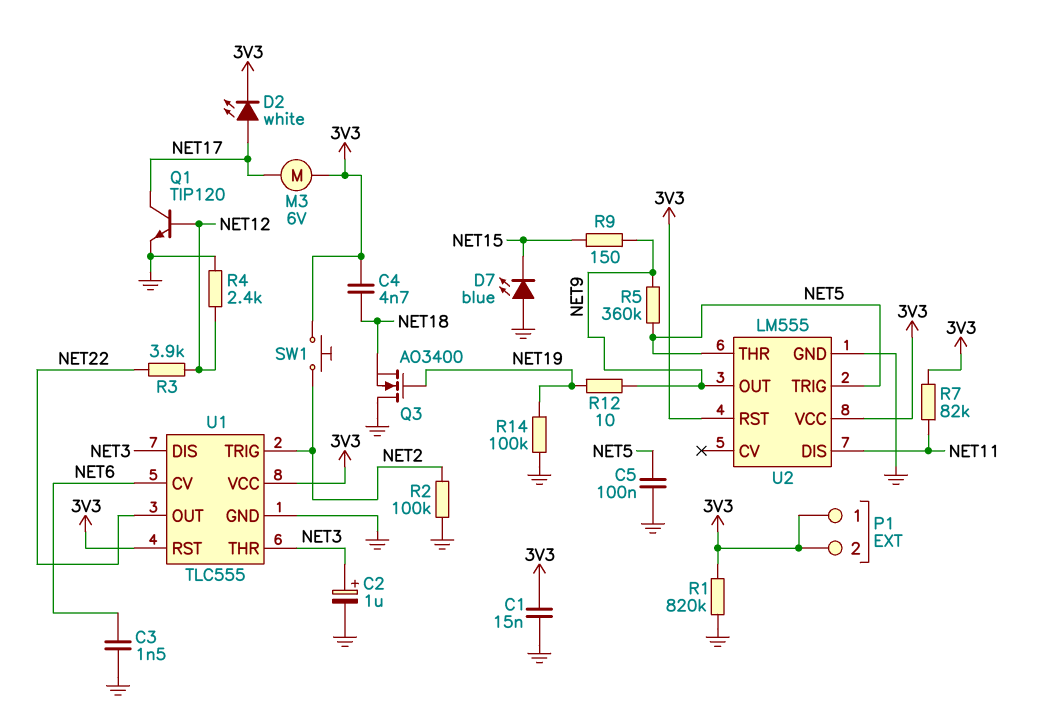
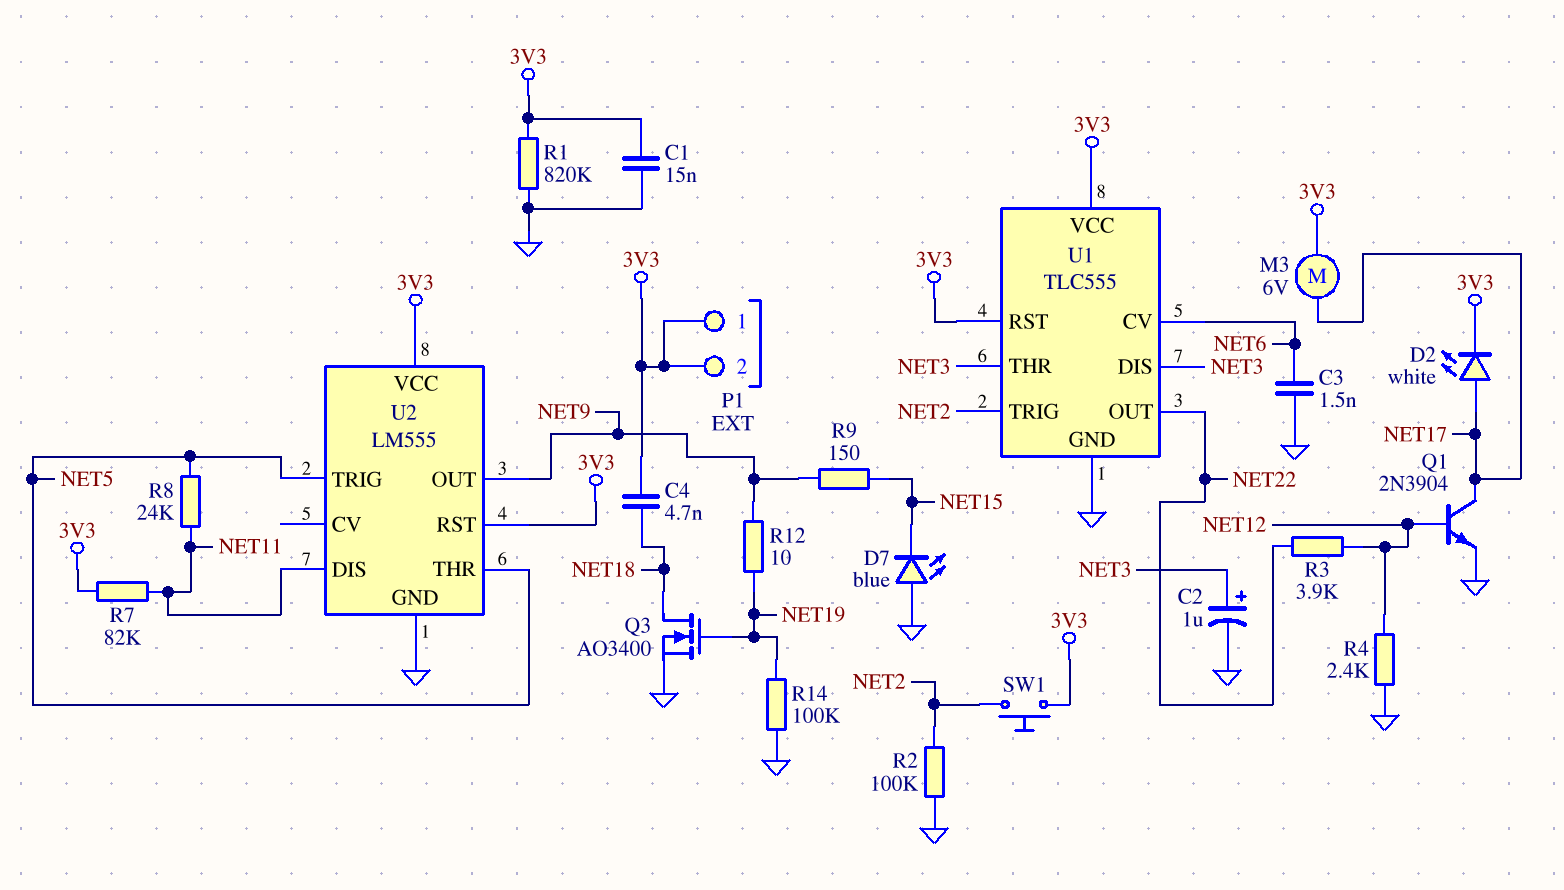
C5: 100nF (GND, NET5) -> none
Q1: NPN TIP120 (B NET12, C NET17, E GND) -> NPN 2N3904 (B NET12, C NET17, E GND)
Q3: NMOS AO3400 (G NET19, D GND, S NET18) -> NMOS AO3400 (G NET19, D NET18, S GND)
R5: 360k (NET5, NET9) -> none
R8: none -> 24k (NET5, NET11)

